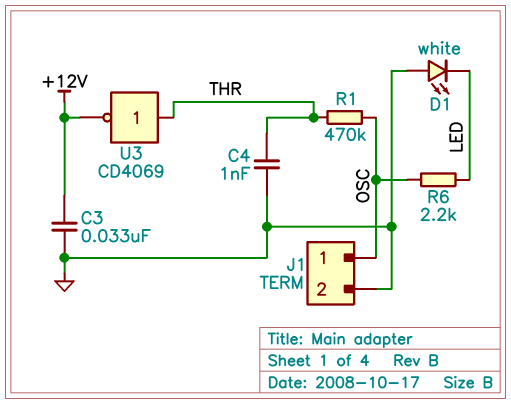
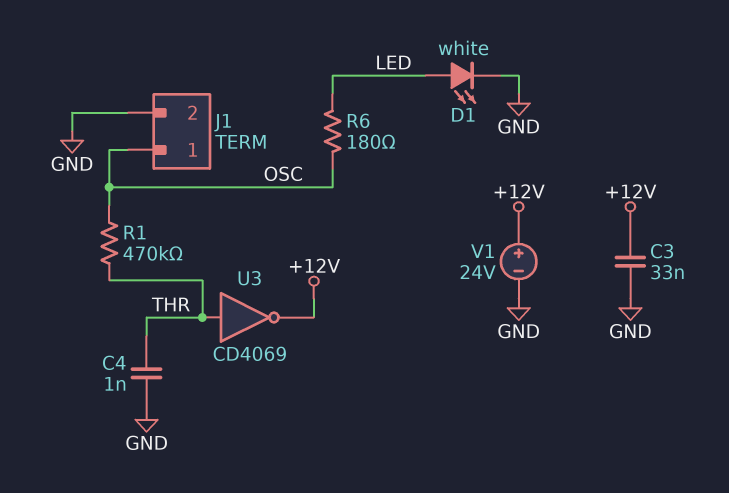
D1: LED white (A GND, K LED) -> LED white (A LED, K GND)
R6: 2.2k (LED, OSC) -> 180 (LED, OSC)
V1: none -> 24V (plus +12V, minus GND)

